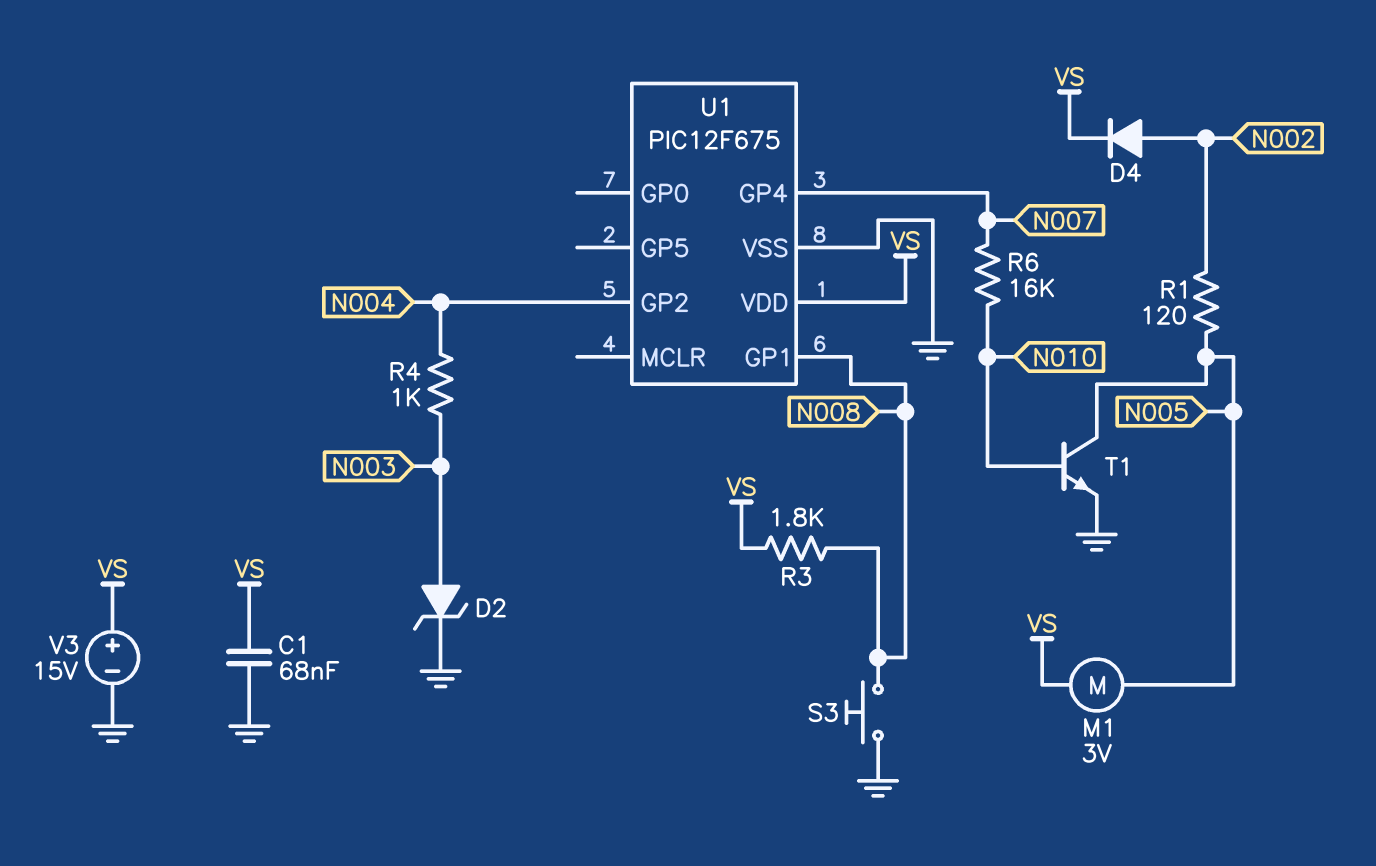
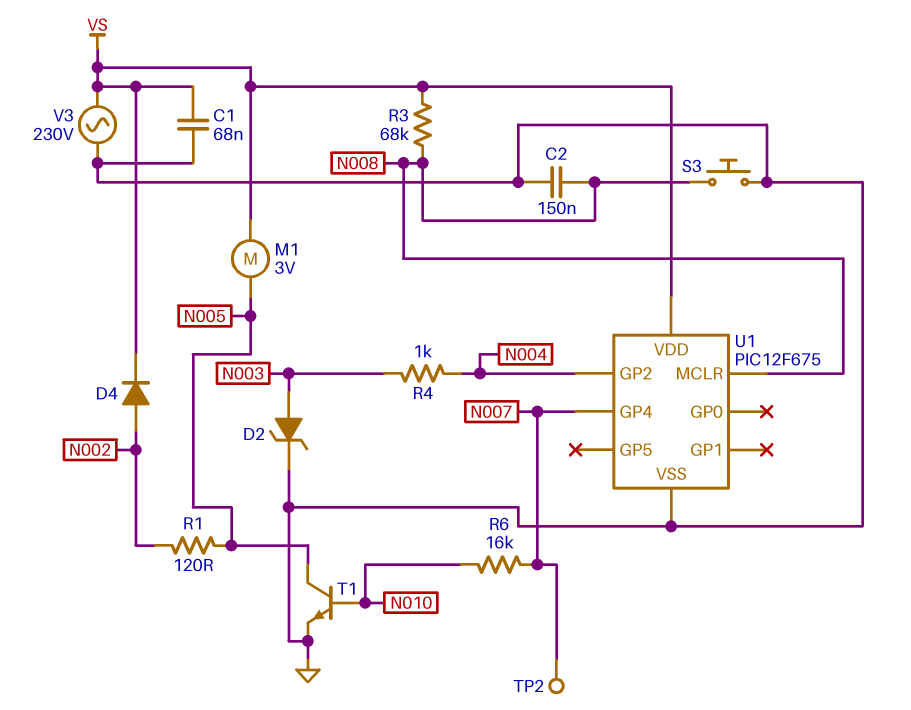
C2: none -> 150nF (GND, N008)
R3: 1.8k (N008, VS) -> 68k (N008, VS)
TP2: none -> test point (N007)
U1 pin GP1: N008 -> none
U1 pin MCLR: none -> N008
V3: 15V (plus VS, minus GND) -> AC 230V (GND, VS)

